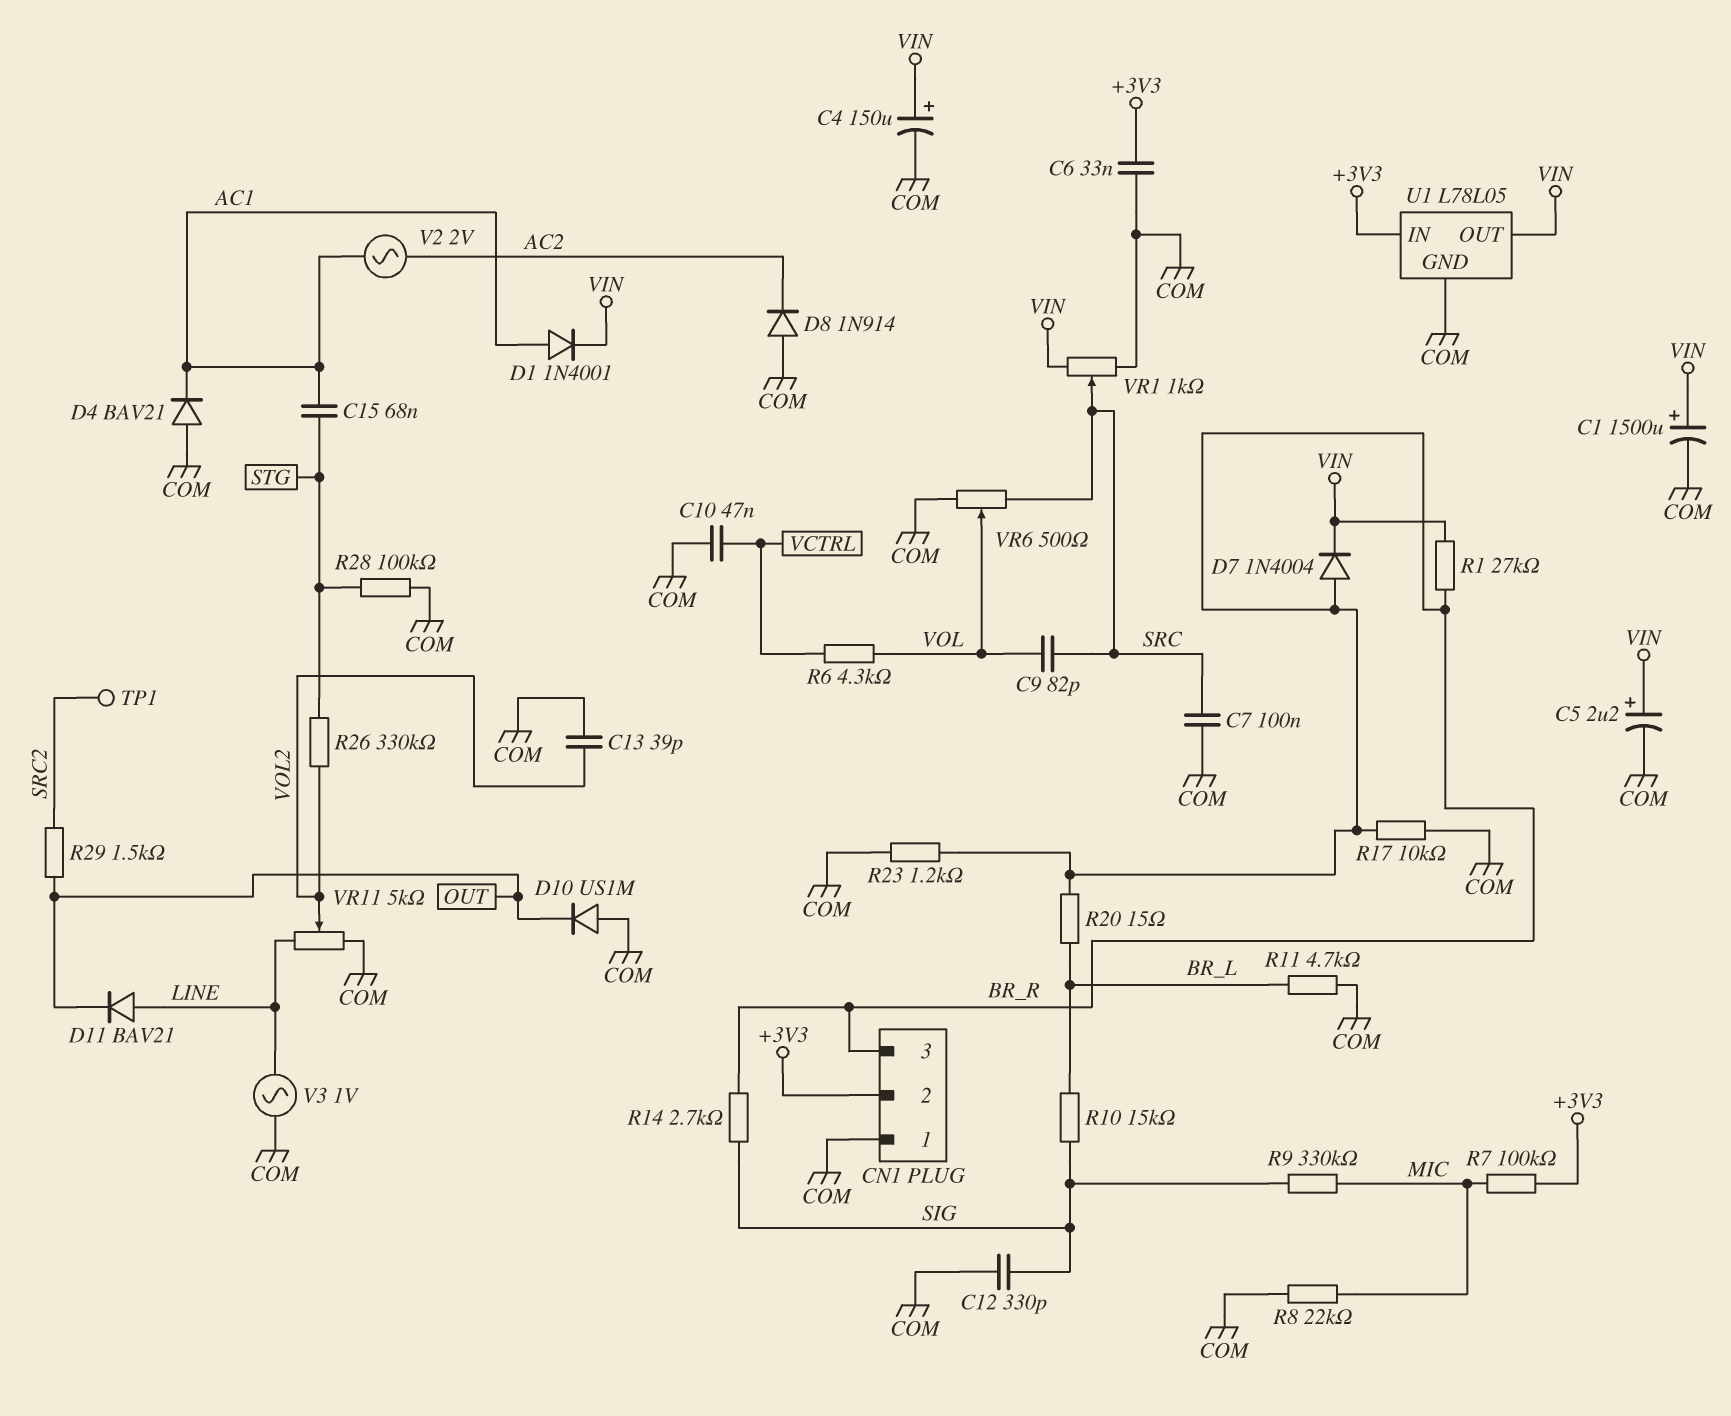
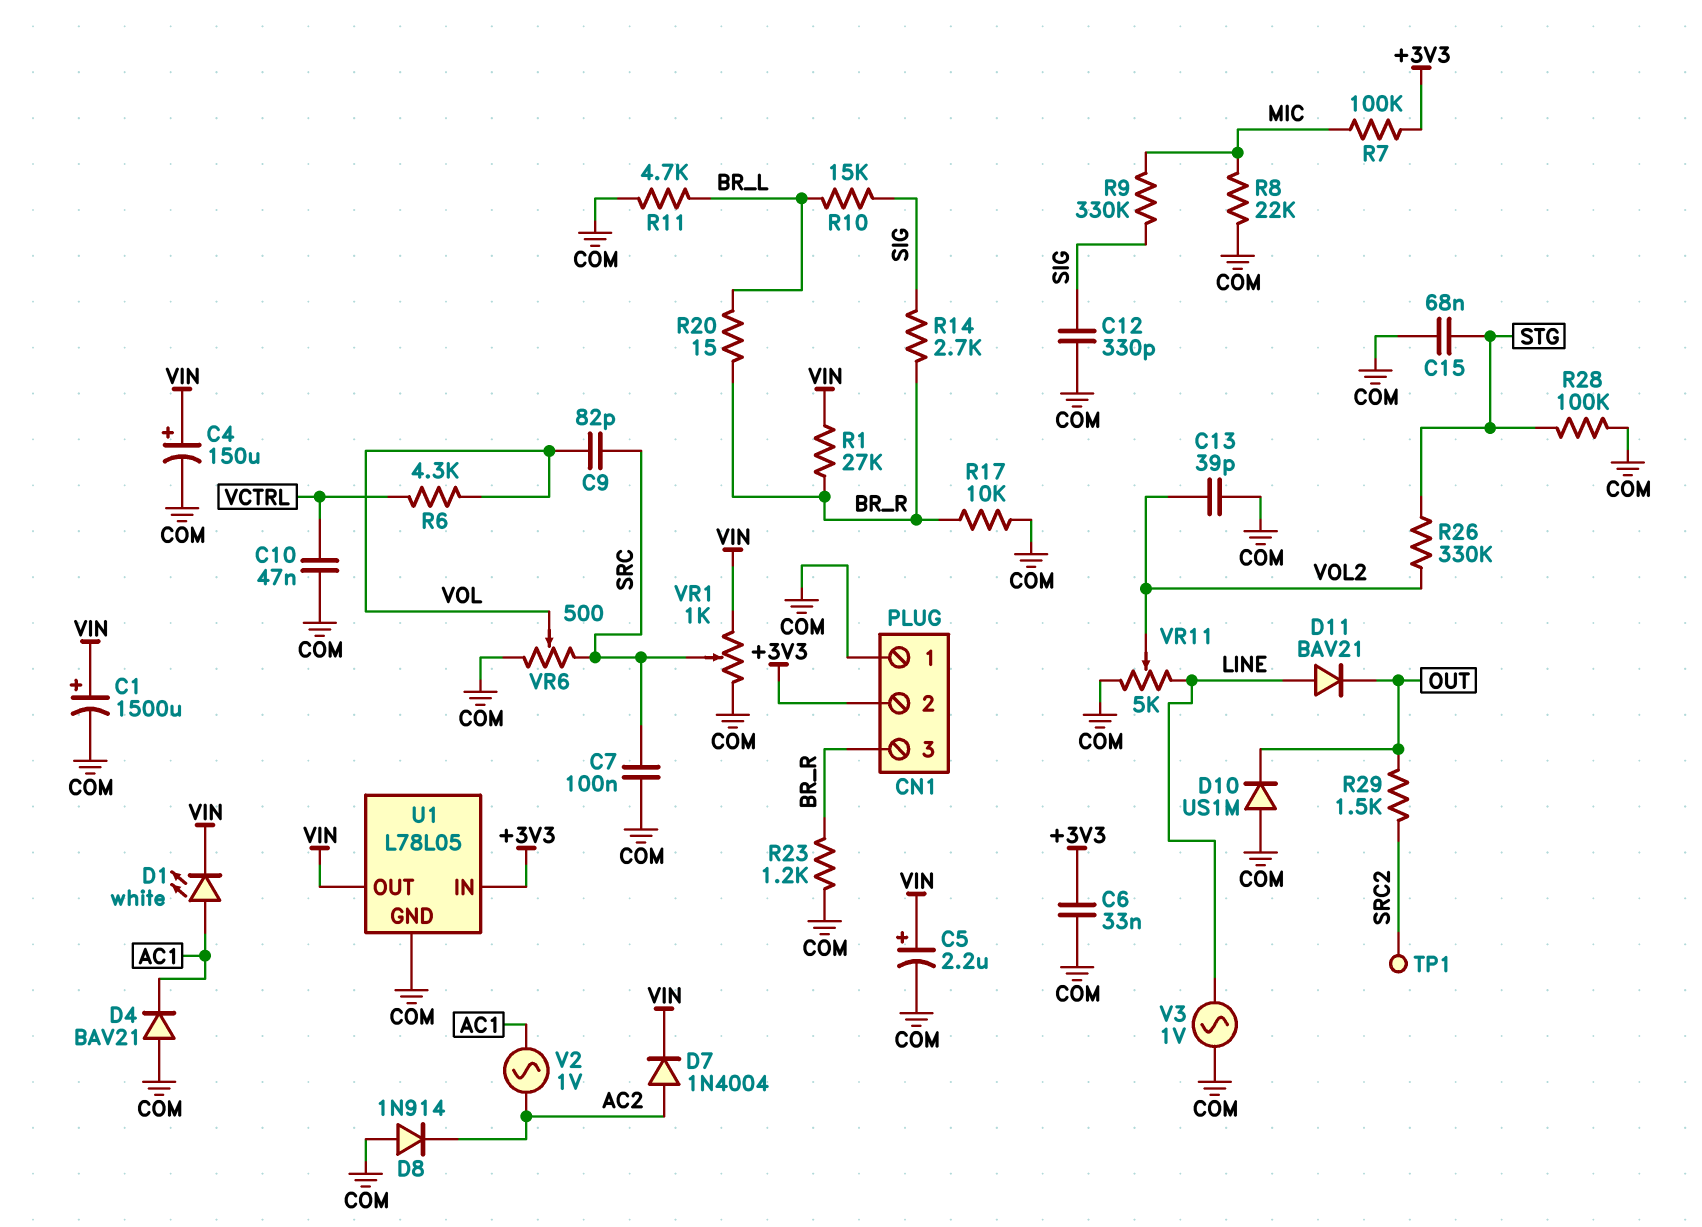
C15: 68nF (AC1, STG) -> 68nF (COM, STG)
D1: diode 1N4001 (A AC1, K VIN) -> LED white (A AC1, K VIN)
D7: diode 1N4004 (A BR_R, K VIN) -> diode 1N4004 (A AC2, K VIN)
V2: AC 2V (AC1, AC2) -> AC 1V (AC1, AC2)

